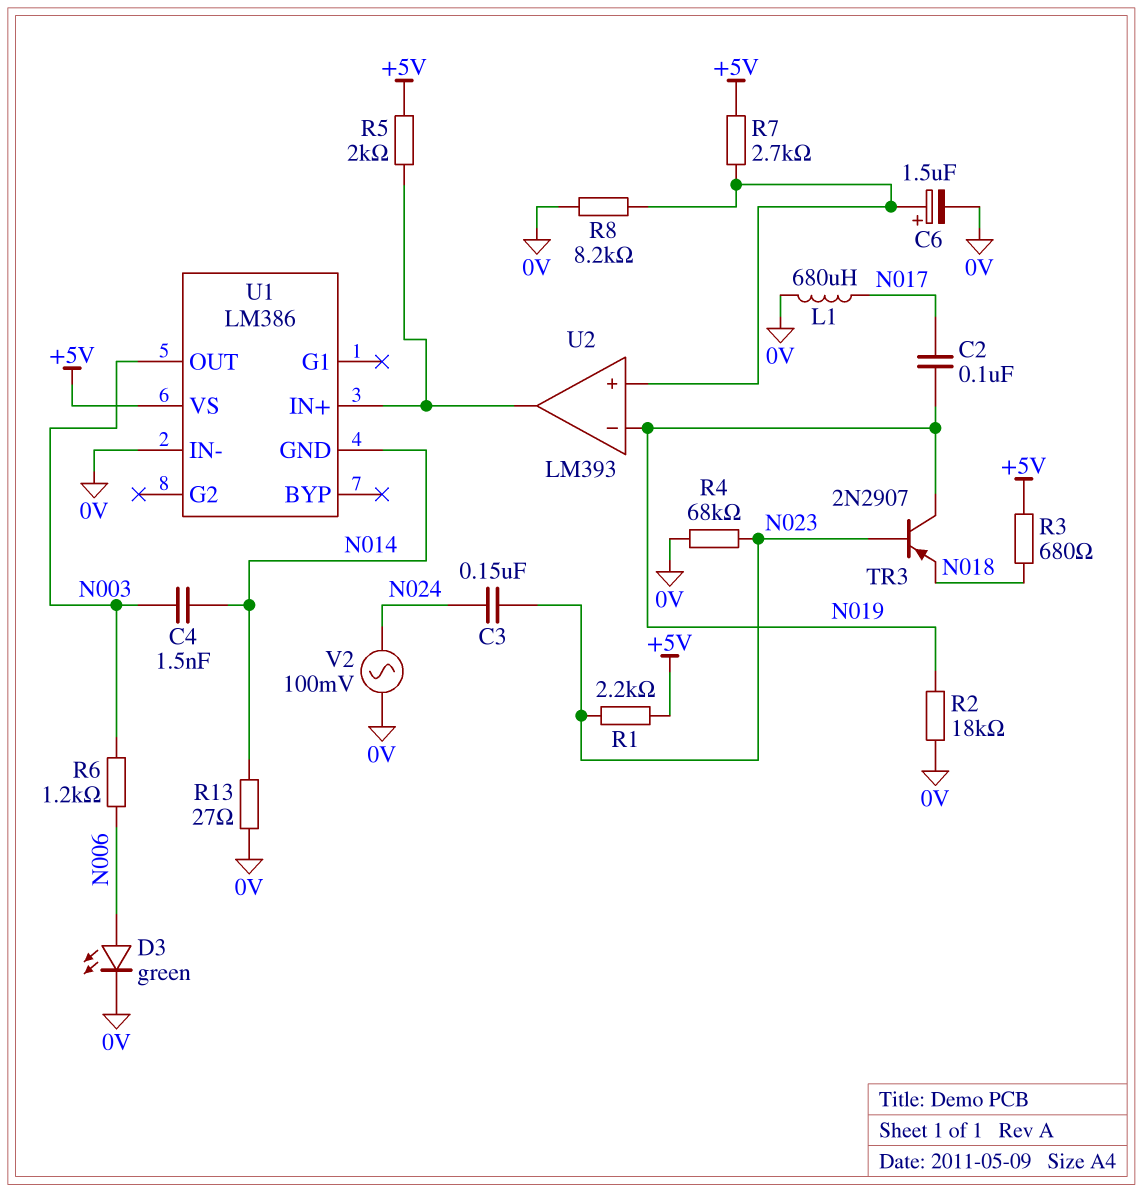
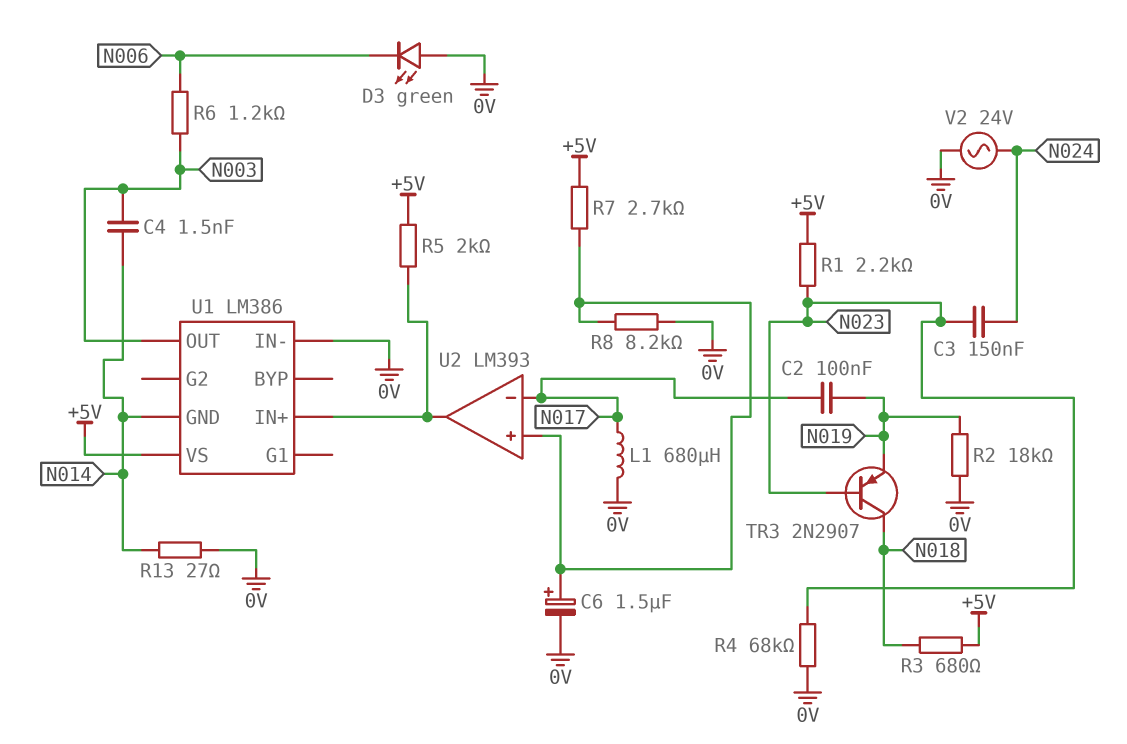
D3: LED green (A N006, K 0V) -> LED green (A 0V, K N006)
TR3: PNP 2N2907 (B N023, C N019, E N018) -> PNP 2N2907 (B N023, C N018, E N019)
U2 pin in-: N019 -> N017
V2: AC 100mV (0V, N024) -> AC 24V (0V, N024)

